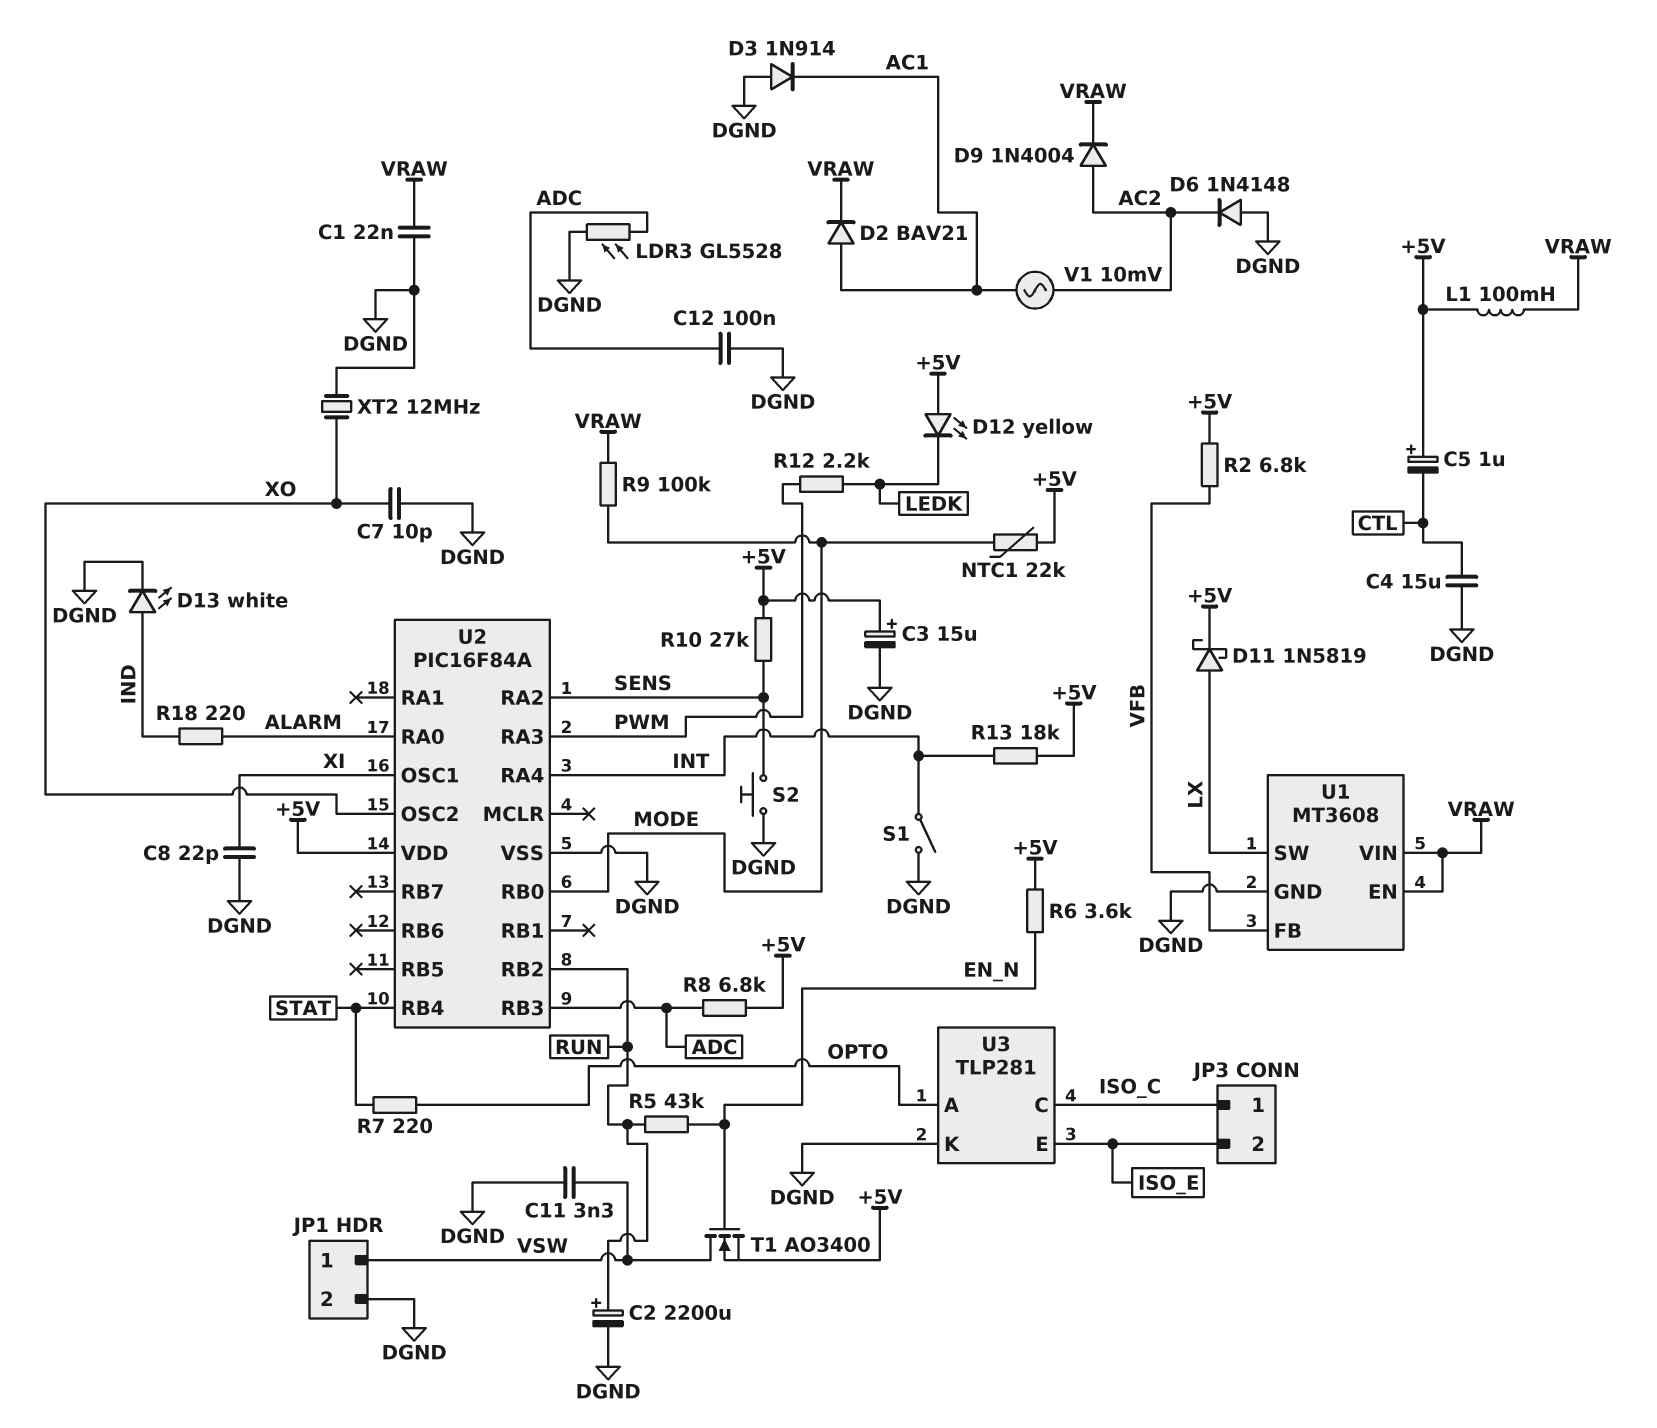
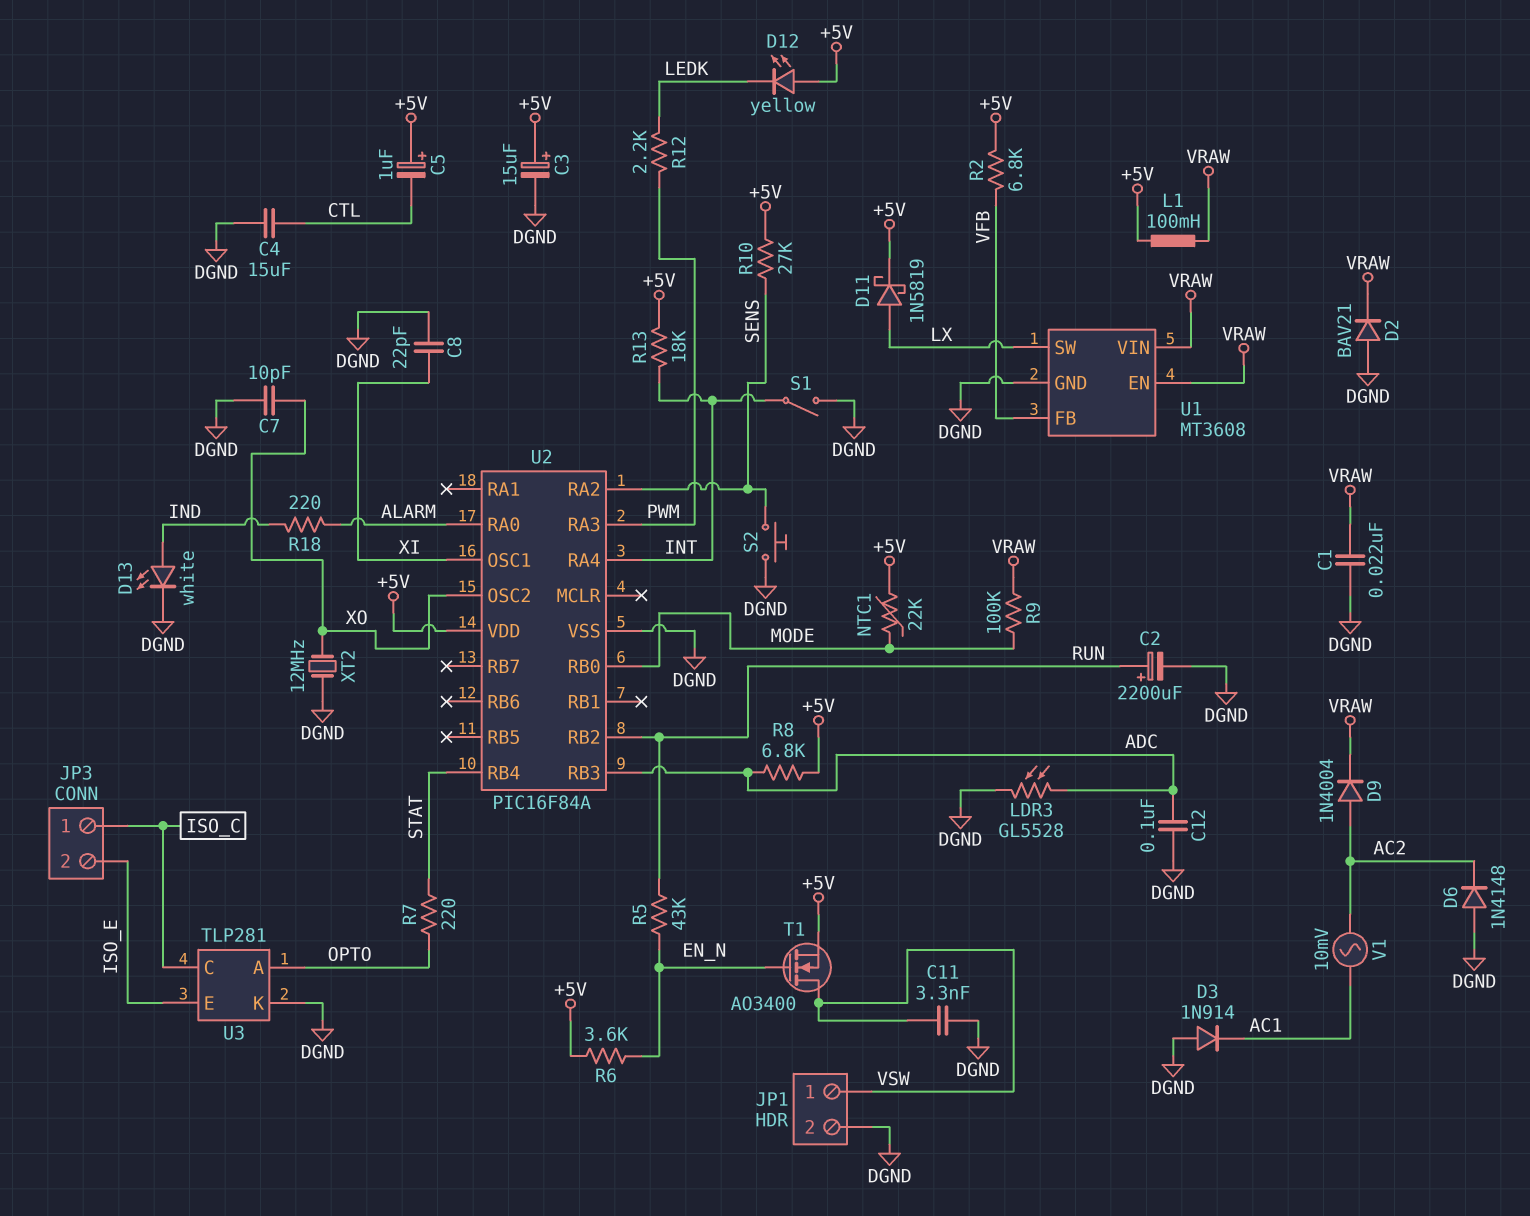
D2: diode BAV21 (A AC1, K VRAW) -> diode BAV21 (A DGND, K VRAW)

